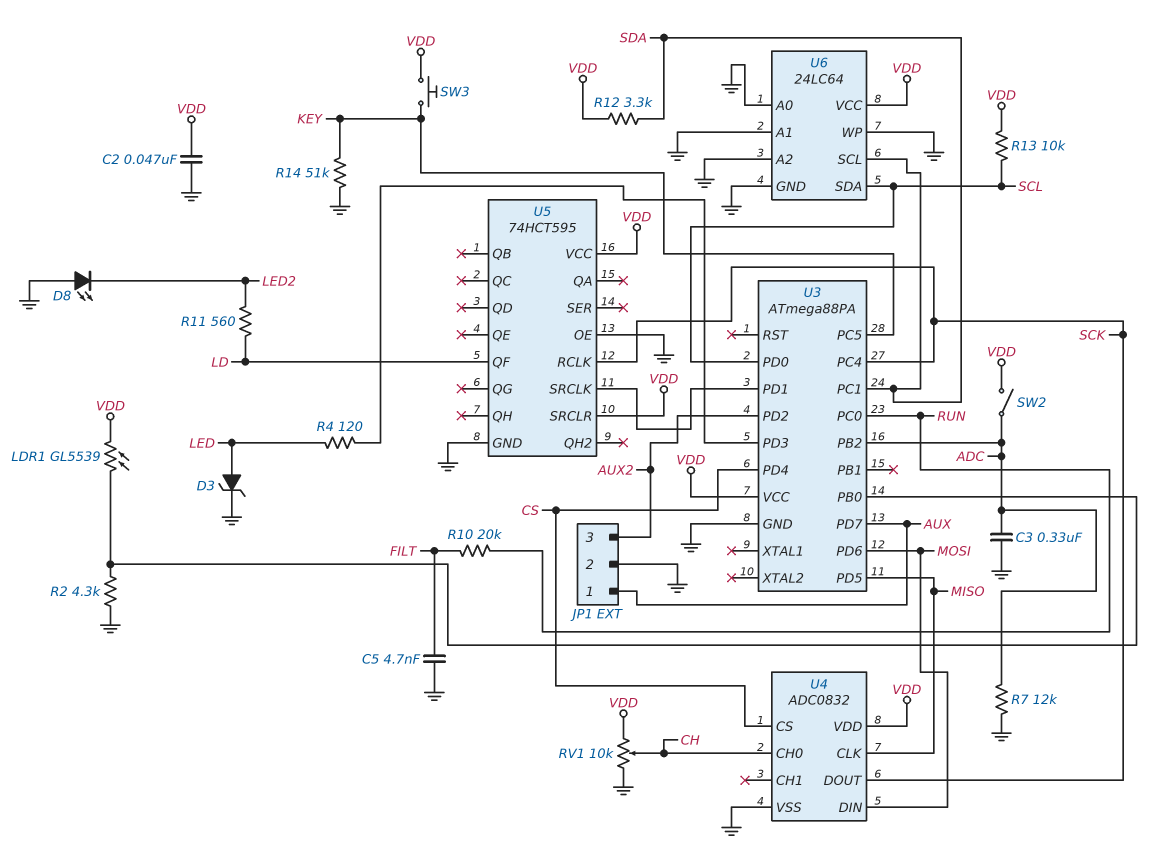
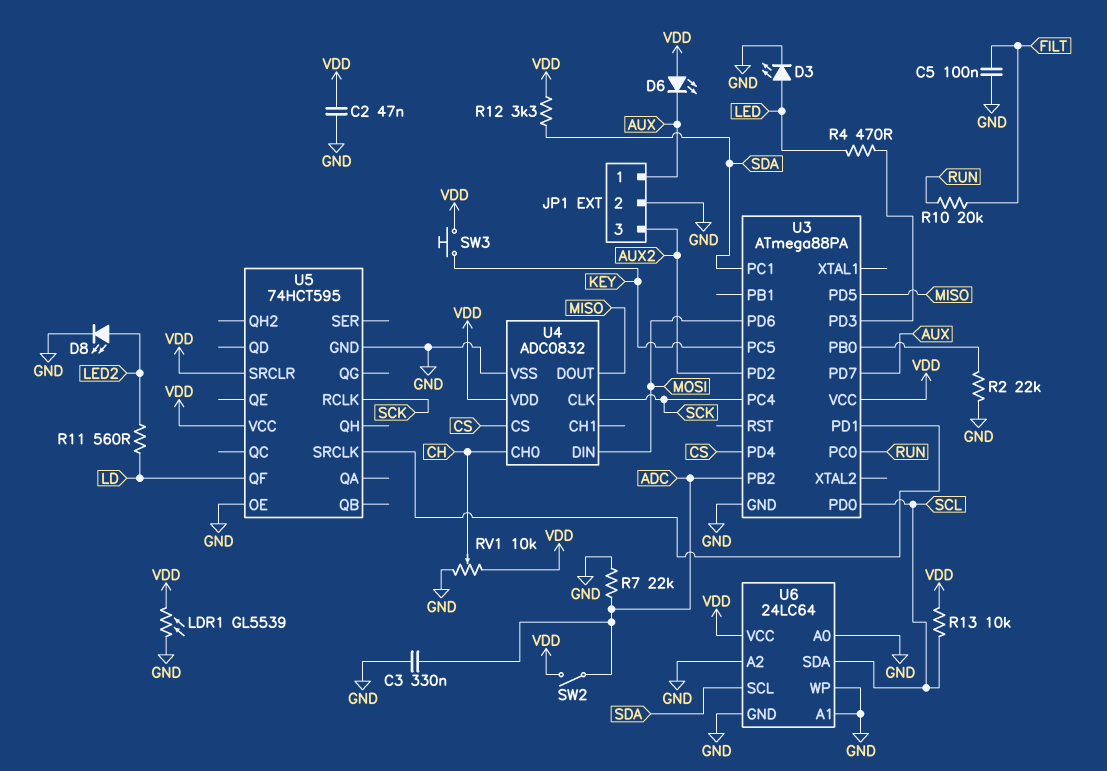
C5: 4.7nF (FILT, GND) -> 100nF (FILT, GND)
D3: zener (A LED, K GND) -> LED (A LED, K GND)
D6: none -> LED (A VDD, K AUX)
D8: LED (A GND, K LED2) -> LED (A LED2, K GND)
LDR1: GL5539 (U3/PB0, VDD) -> GL5539 (GND, VDD)
R2: 4.3k (GND, U3/PB0) -> 22k (GND, U3/PB0)
R4: 120 (LED, U3/PD3) -> 470 (LED, U3/PD3)
R7: 12k (ADC, GND) -> 22k (ADC, GND)
R14: 51k (GND, KEY) -> none
U4 pin CLK: MISO -> SCK
U4 pin DOUT: SCK -> MISO

